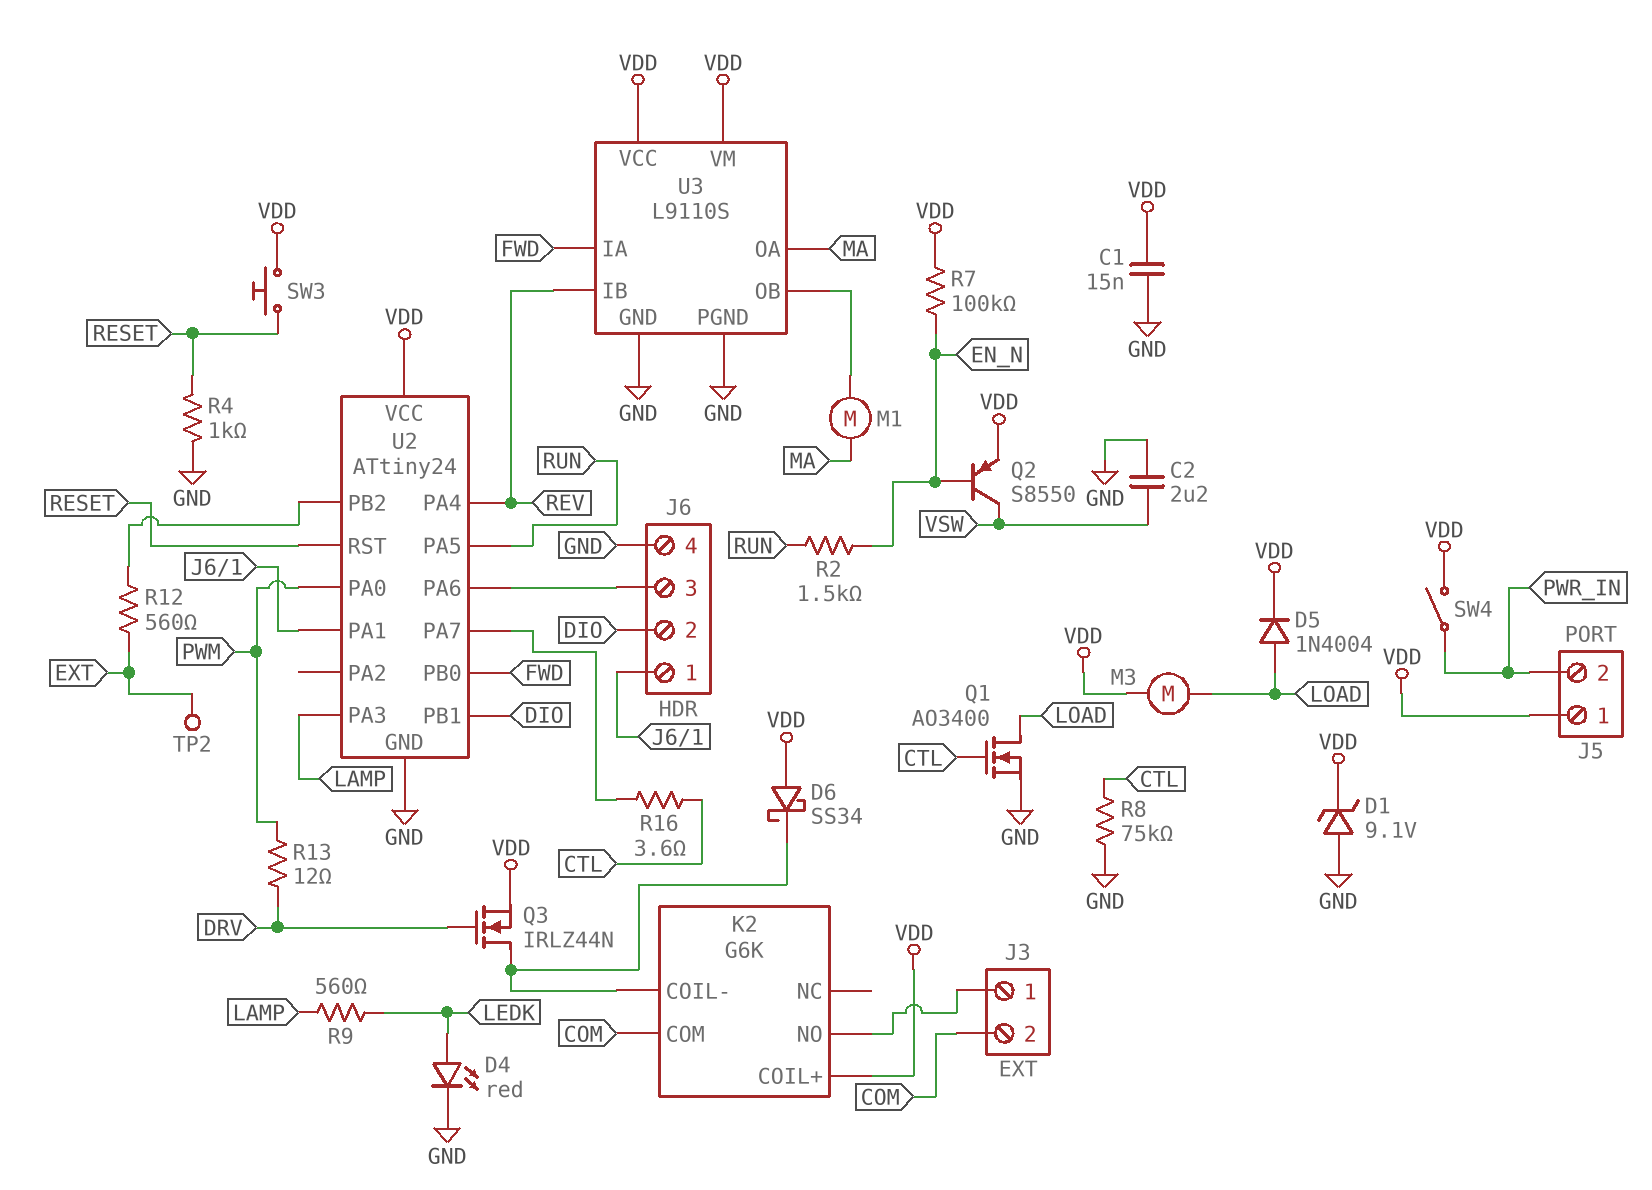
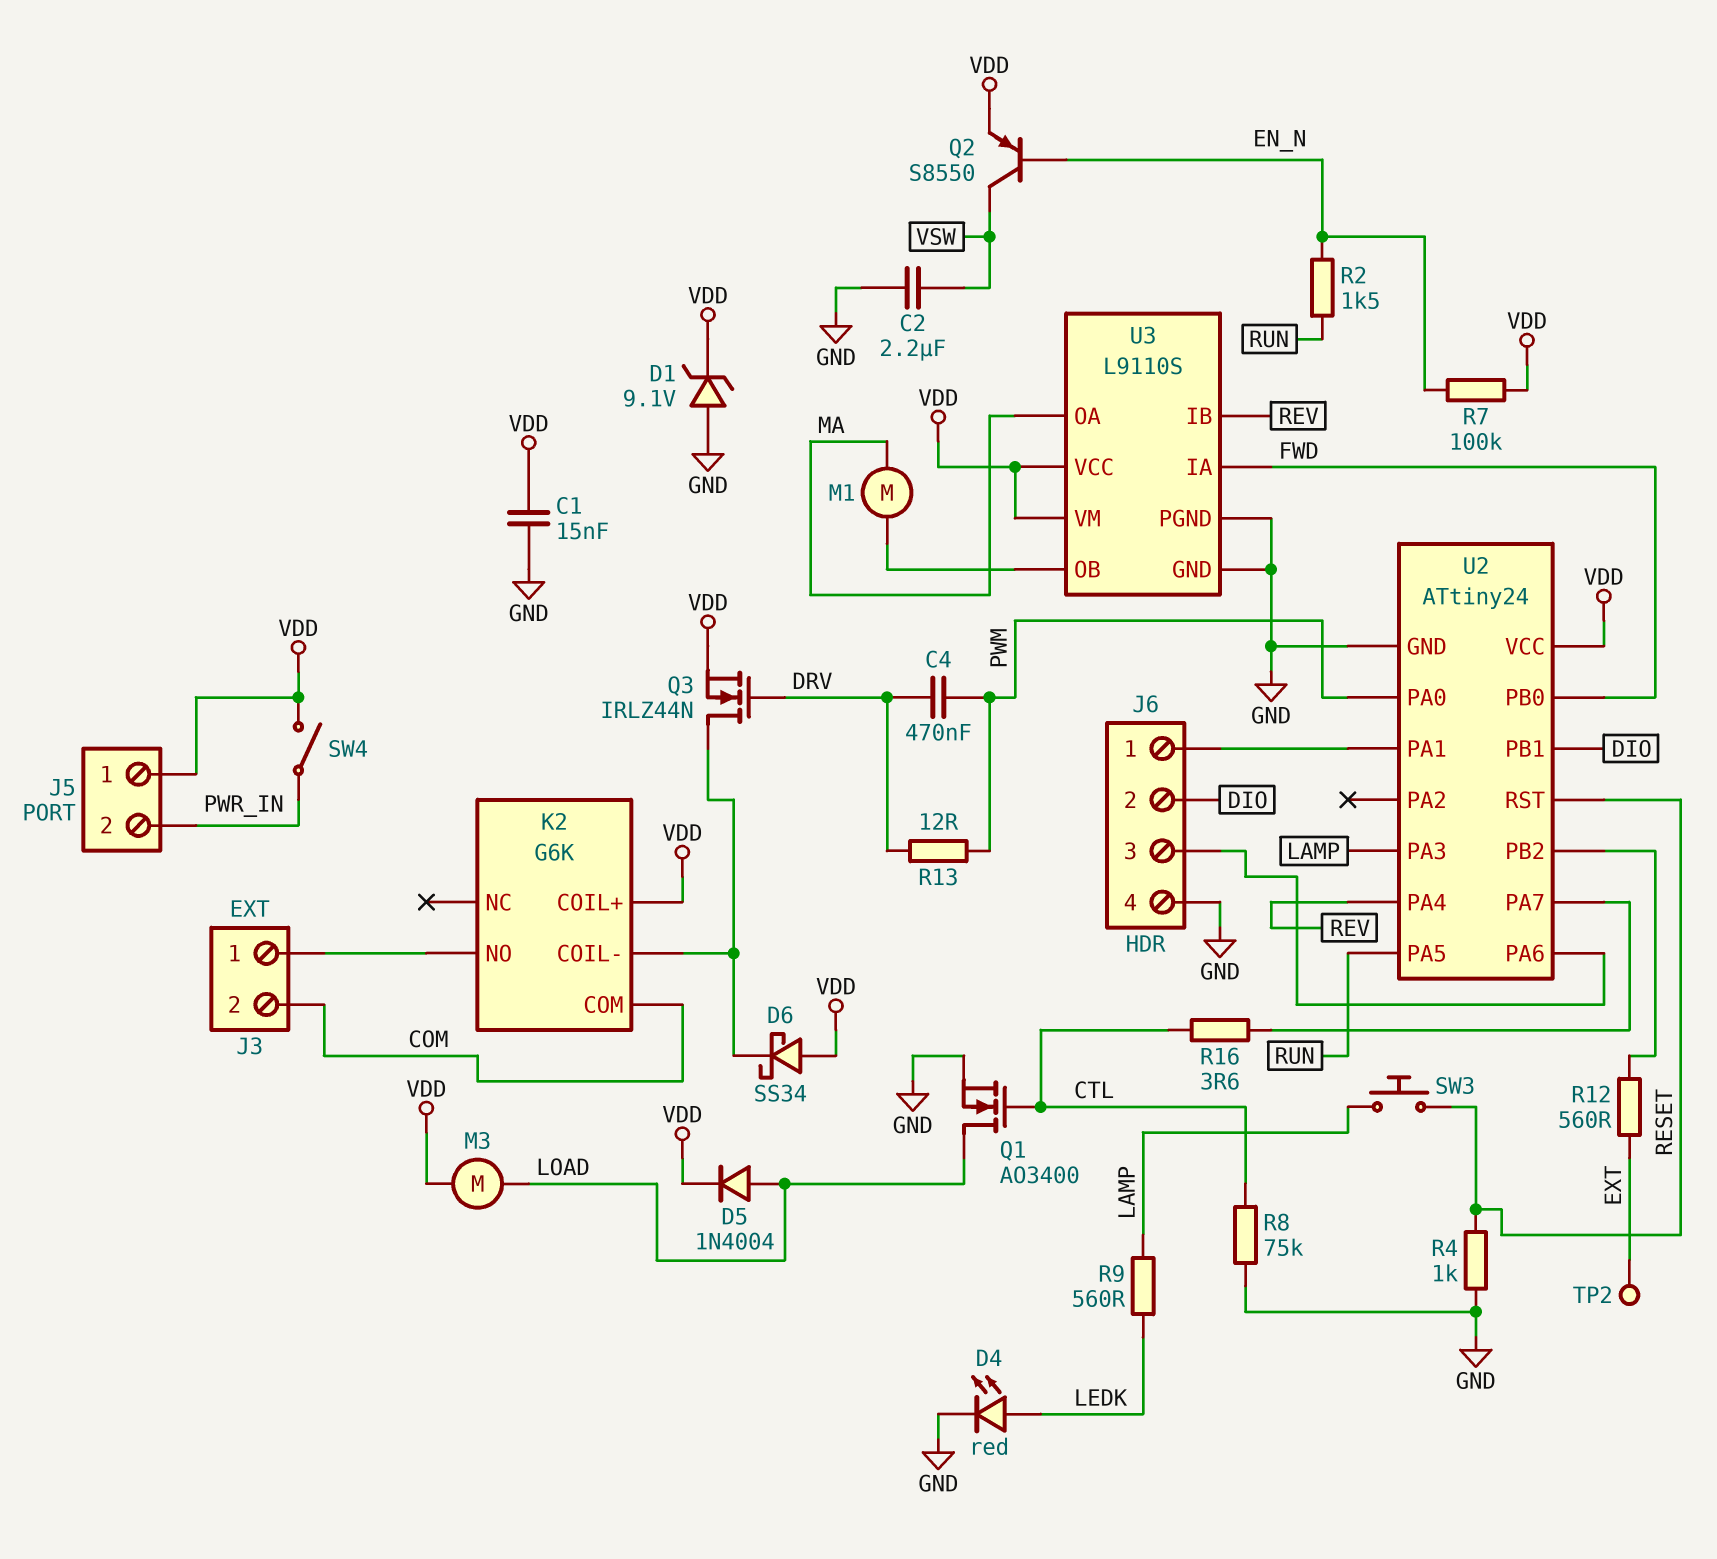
C4: none -> 470nF (DRV, PWM)
SW3: button (RESET, VDD) -> button (LAMP, RESET)

